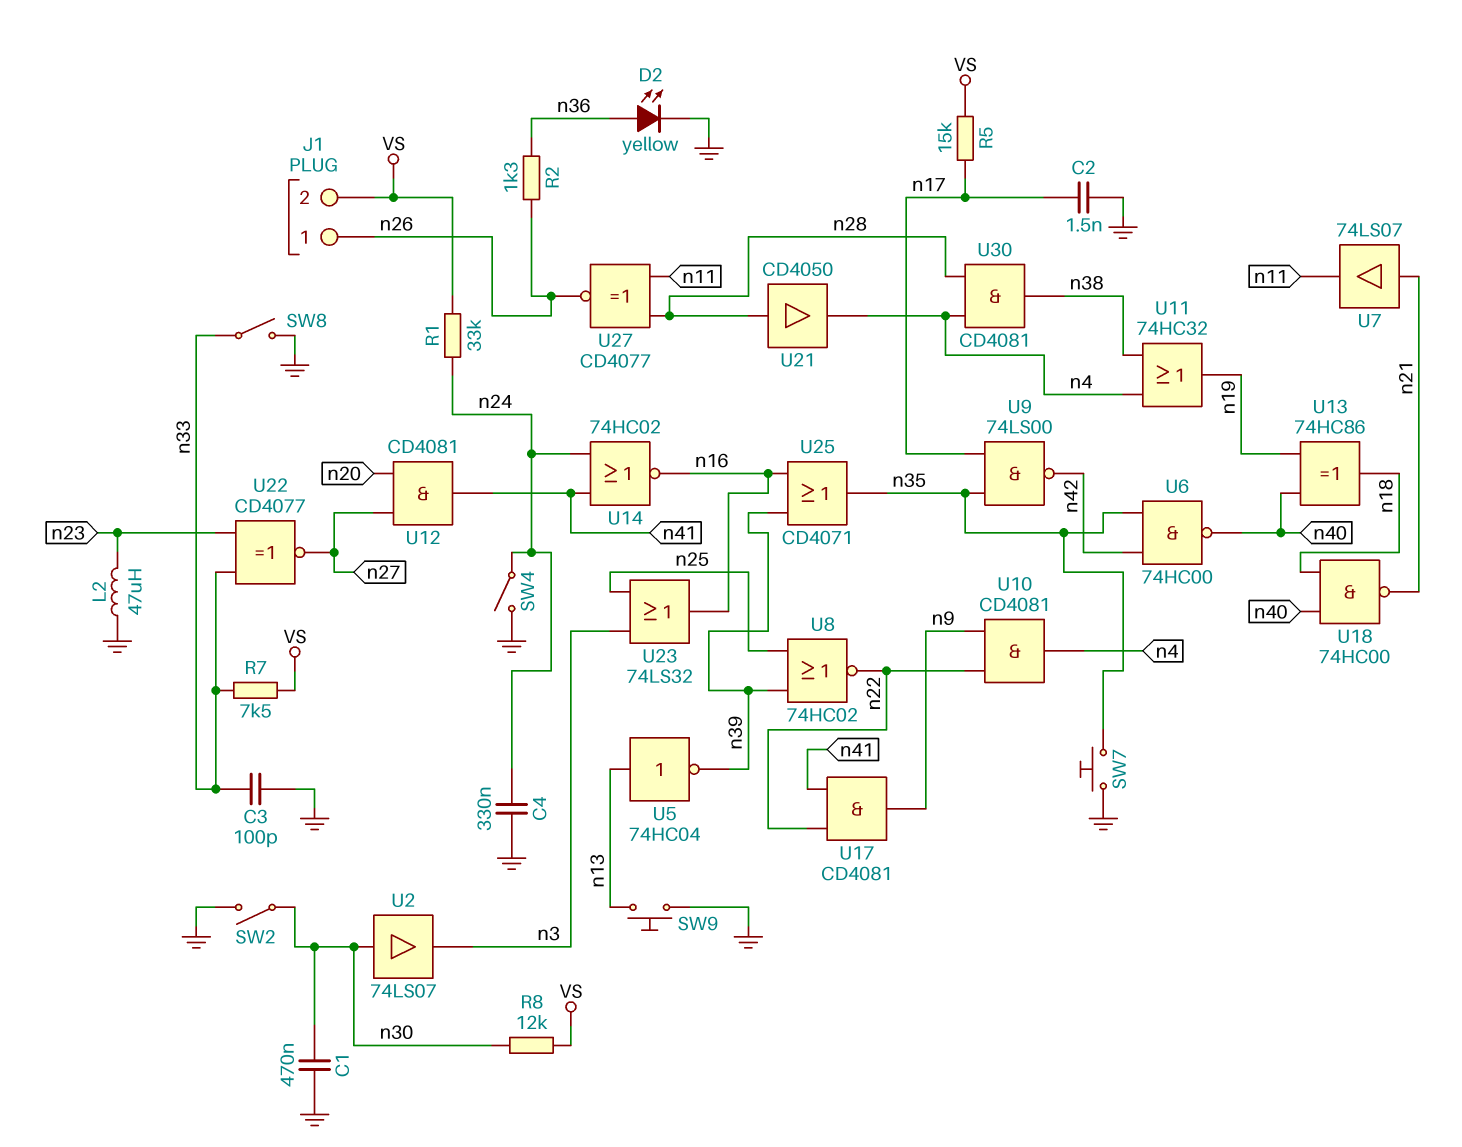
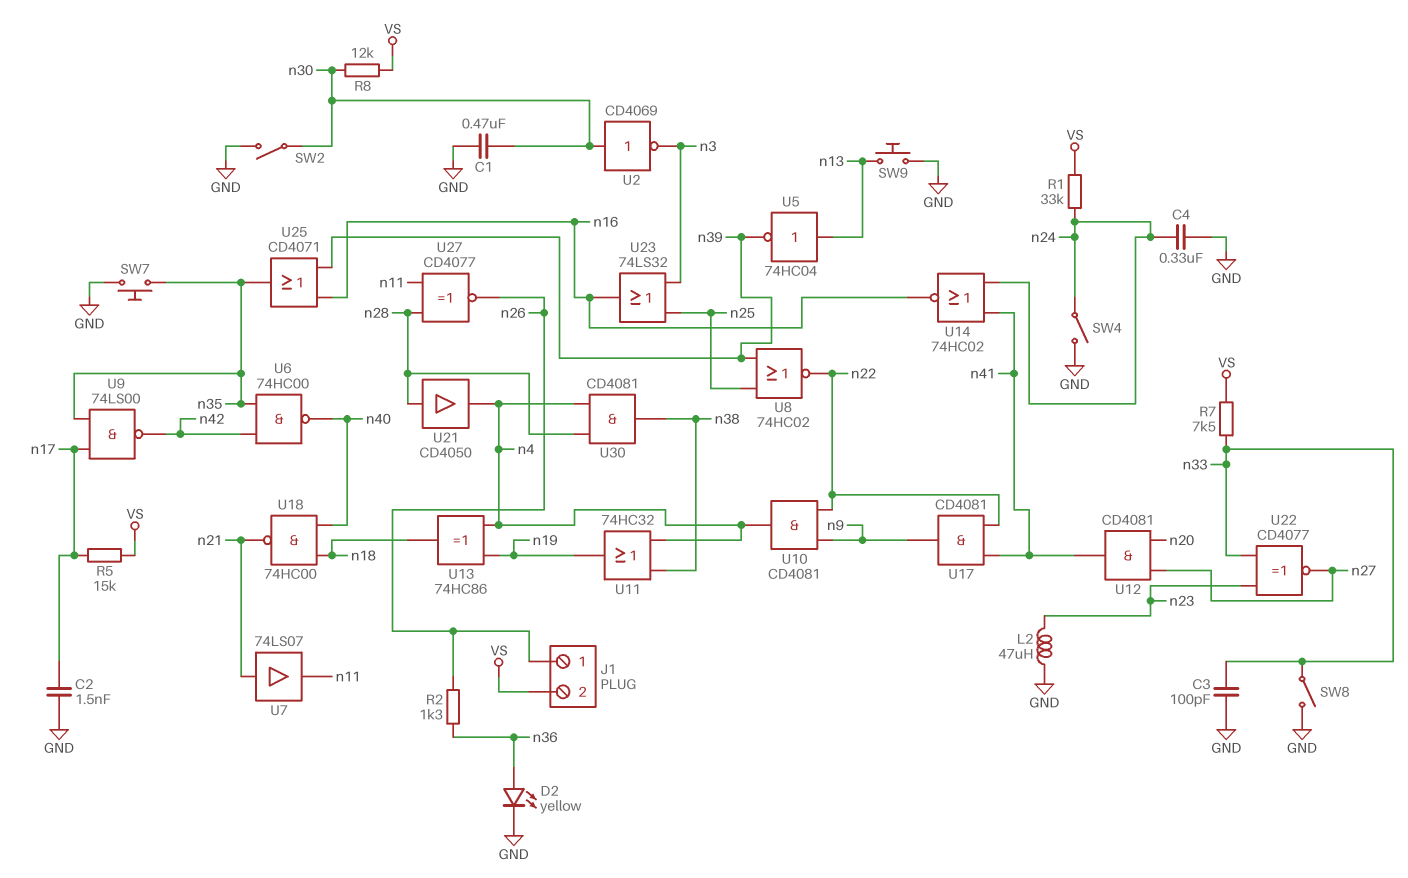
U2: buffer 74LS07 (in n30, out n3) -> NOT CD4069 (in n30, out n3)
U13: XOR 74HC86 (in n19, in n40, out n18) -> XOR 74HC86 (in n4, in n19, out n18)

